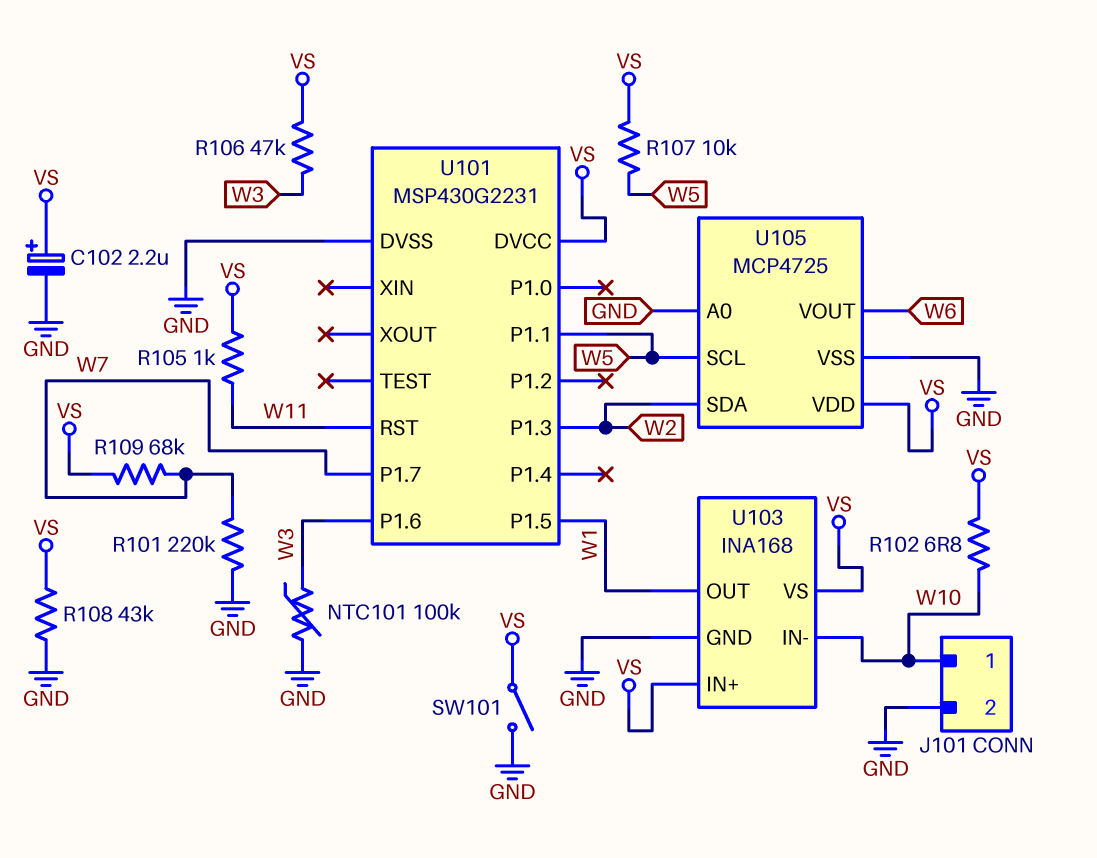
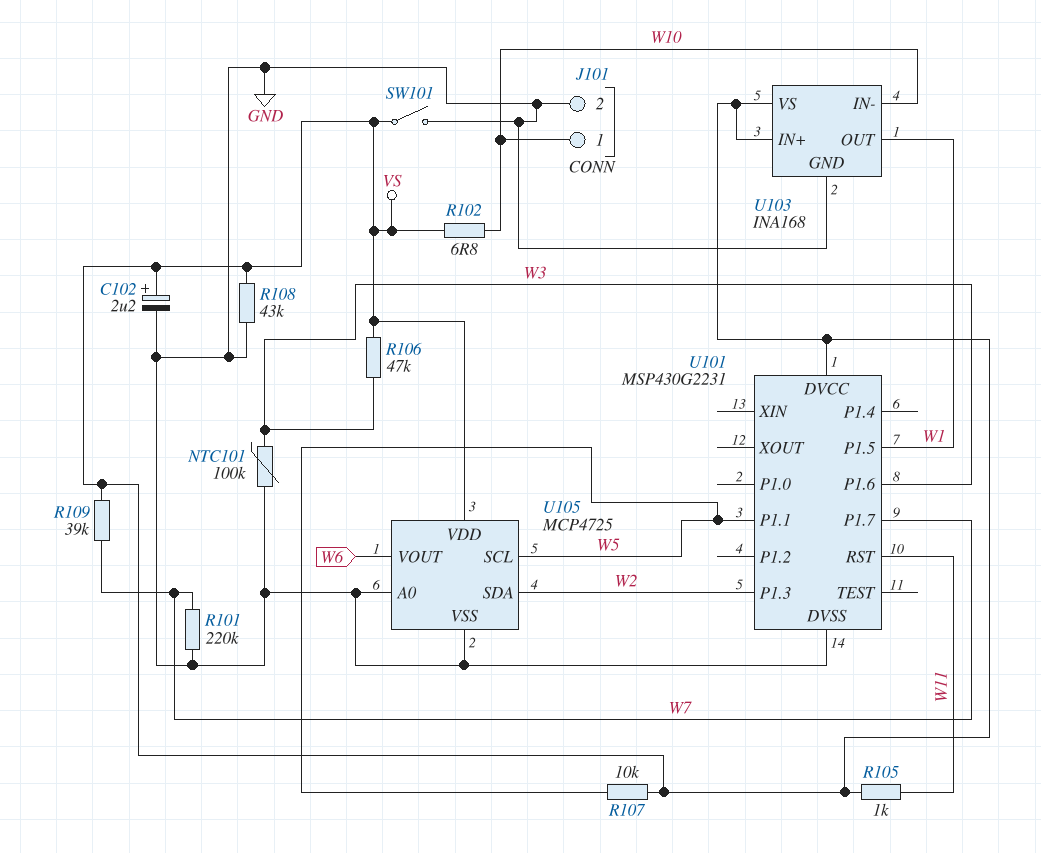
R109: 68k (VS, W7) -> 39k (VS, W7)

